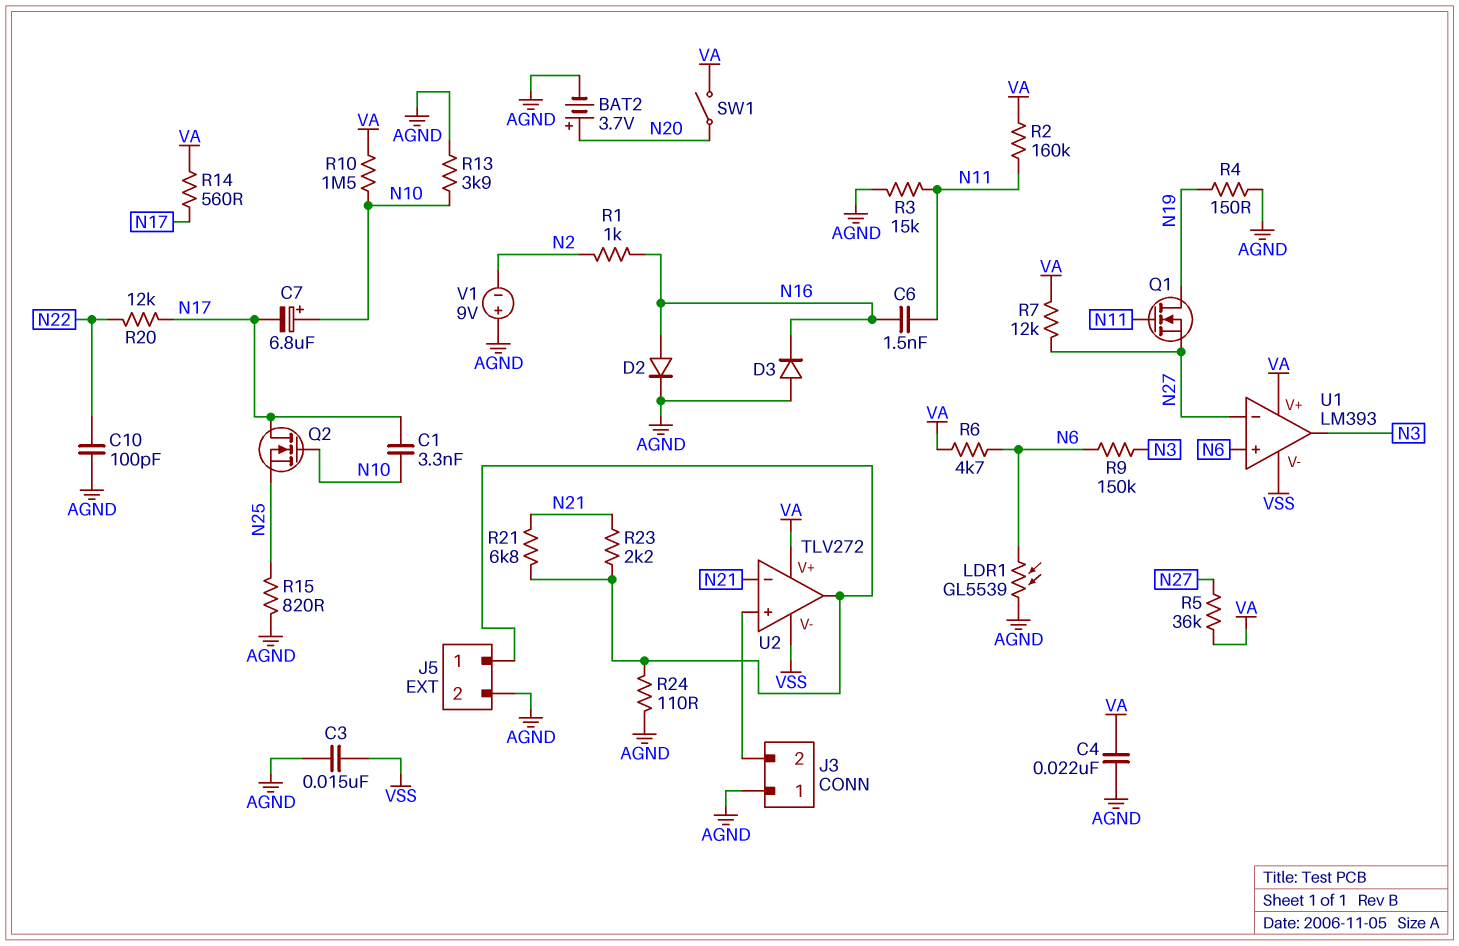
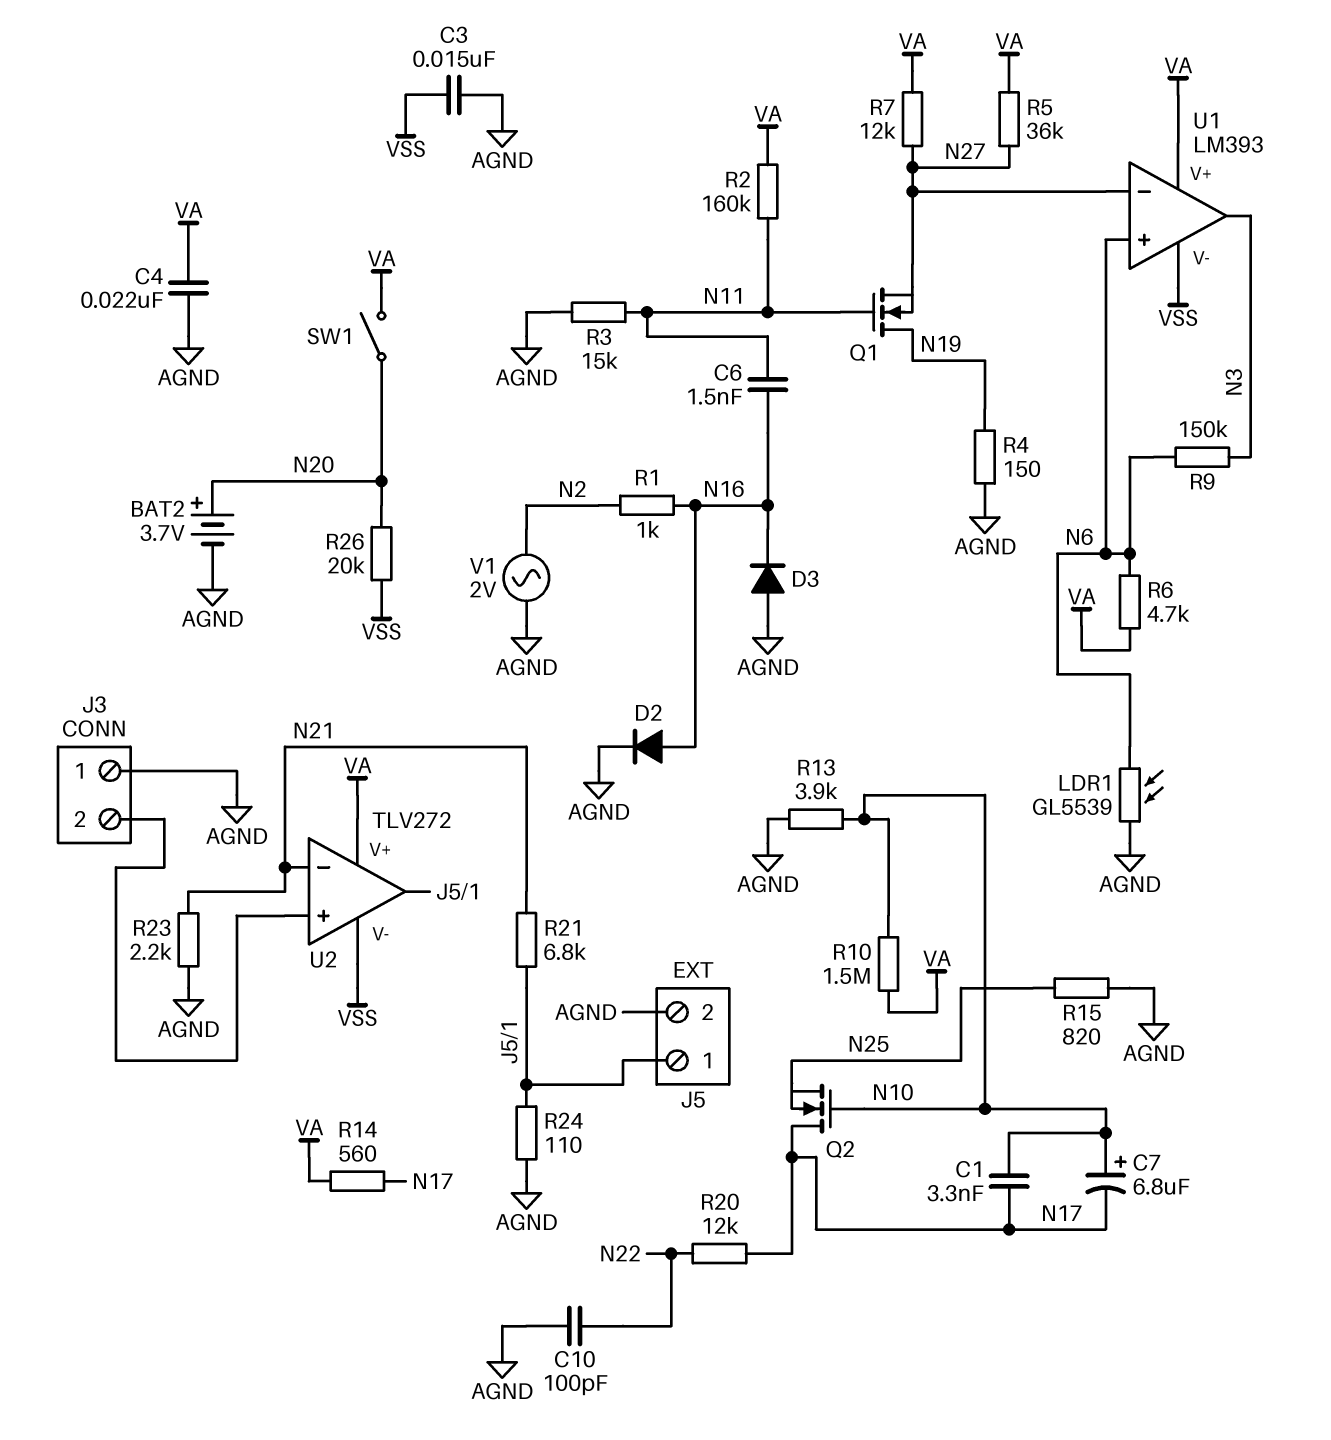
R23: 2.2k (J5/1, N21) -> 2.2k (AGND, N21)
R26: none -> 20k (N20, VSS)
V1: 9V (plus AGND, minus N2) -> AC 2V (AGND, N2)

